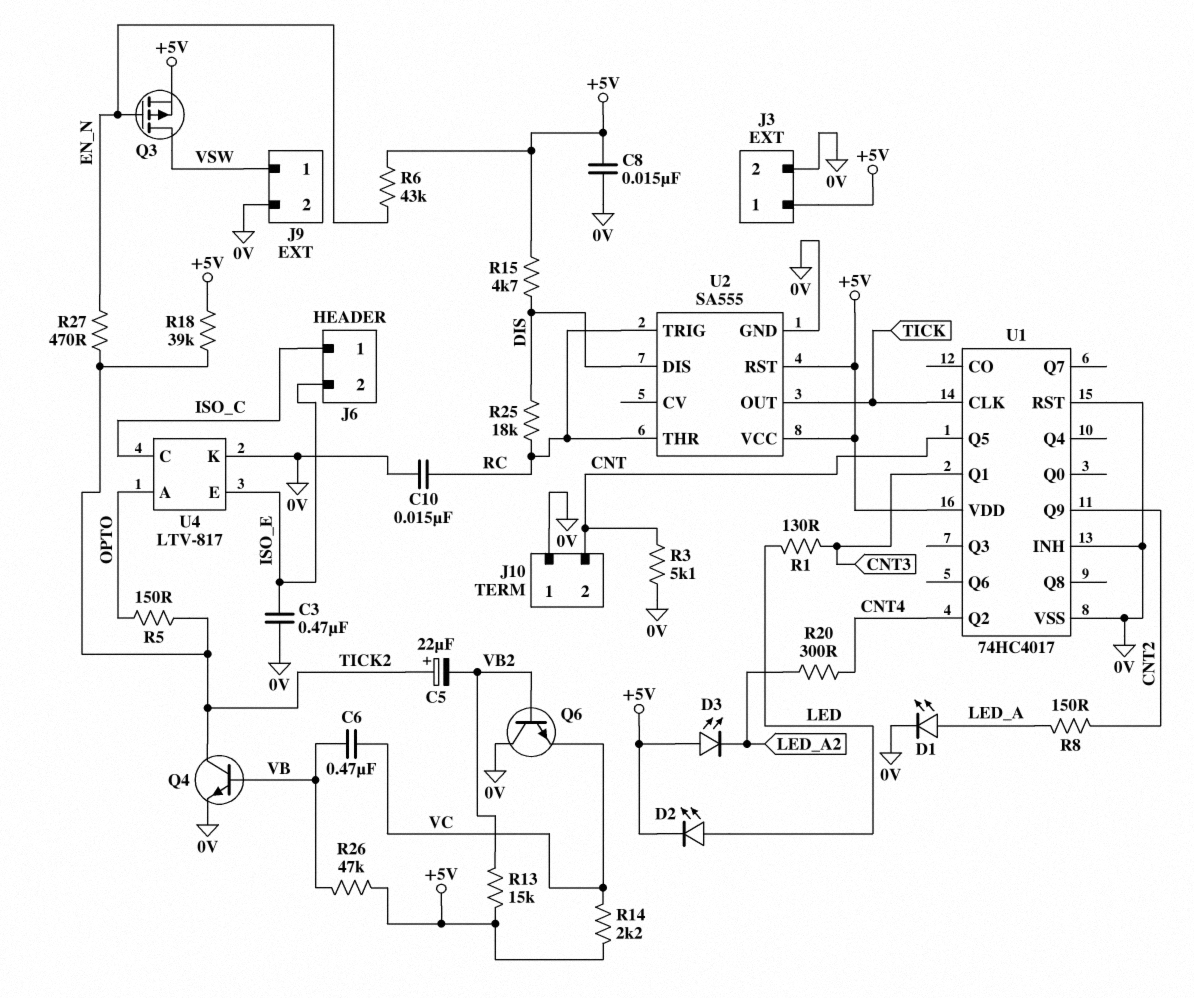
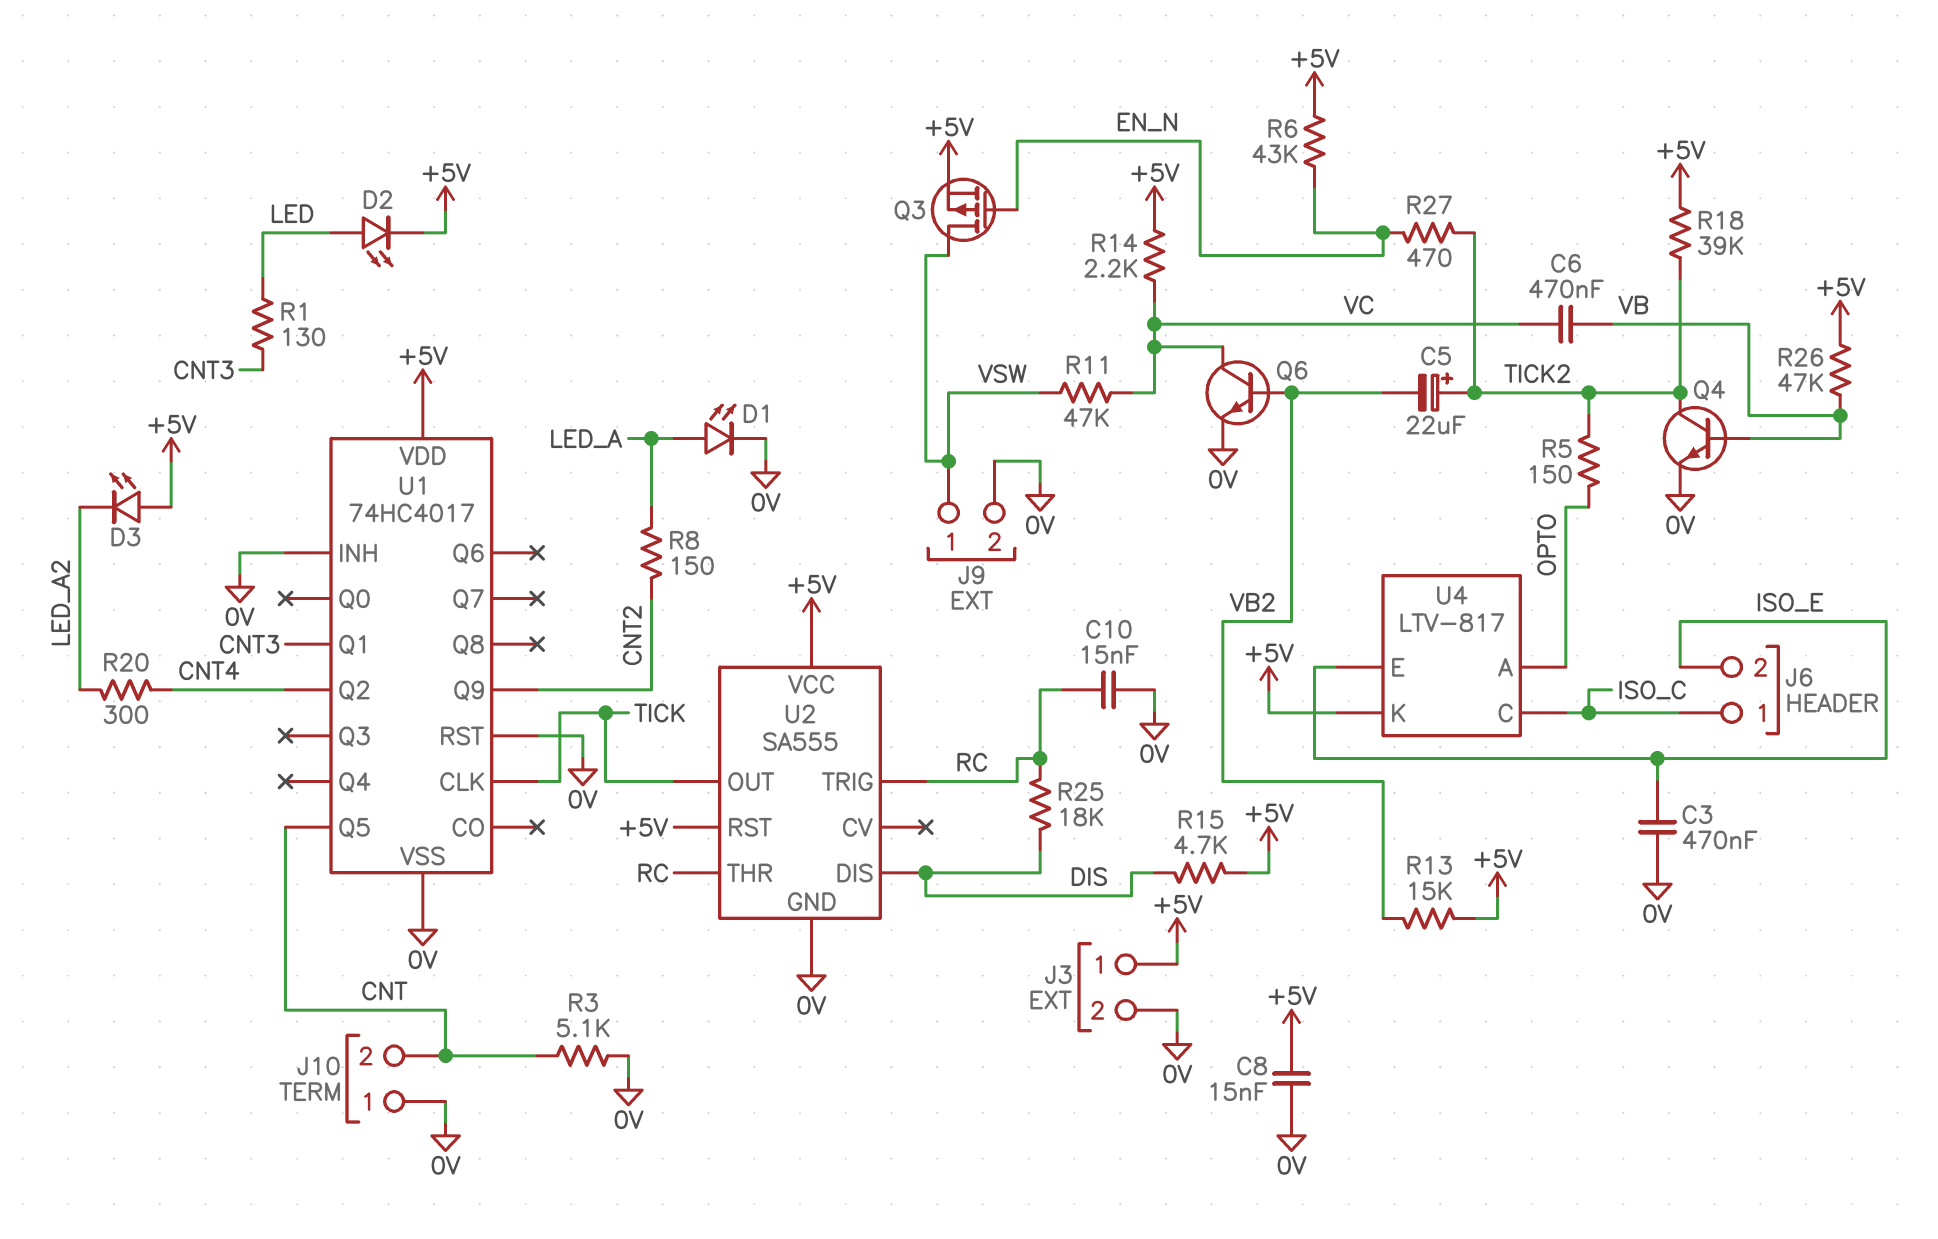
Q6: NPN (B VB2, C 0V, E VC) -> NPN (B VB2, C VC, E 0V)
R11: none -> 47k (VC, VSW)
U4 pin K: 0V -> +5V

